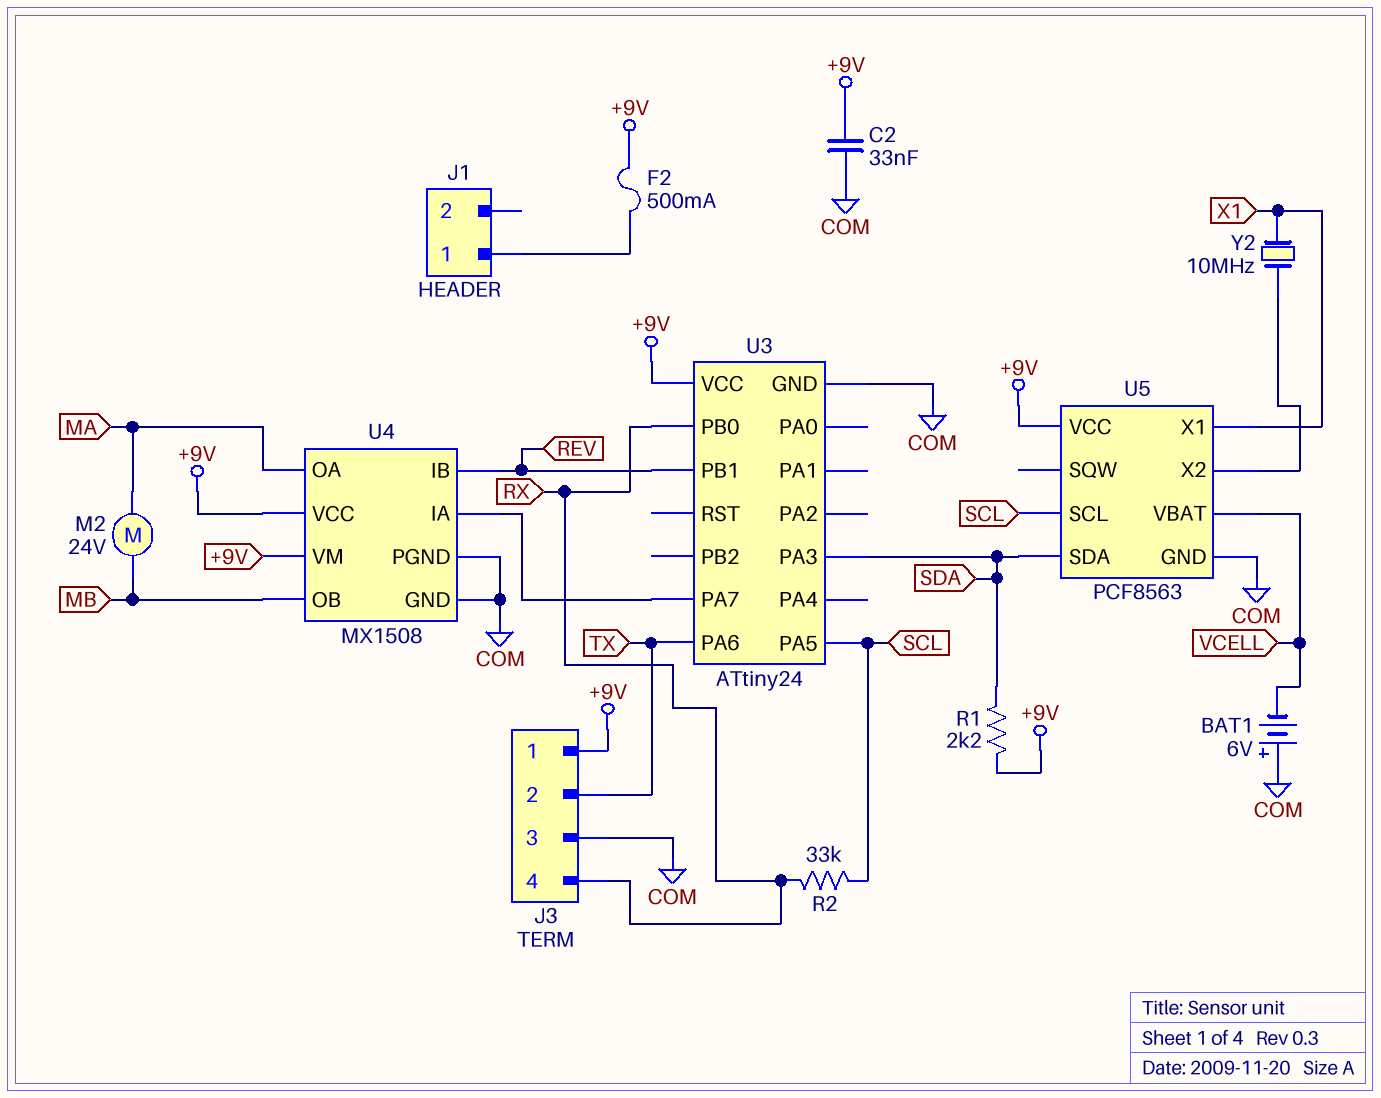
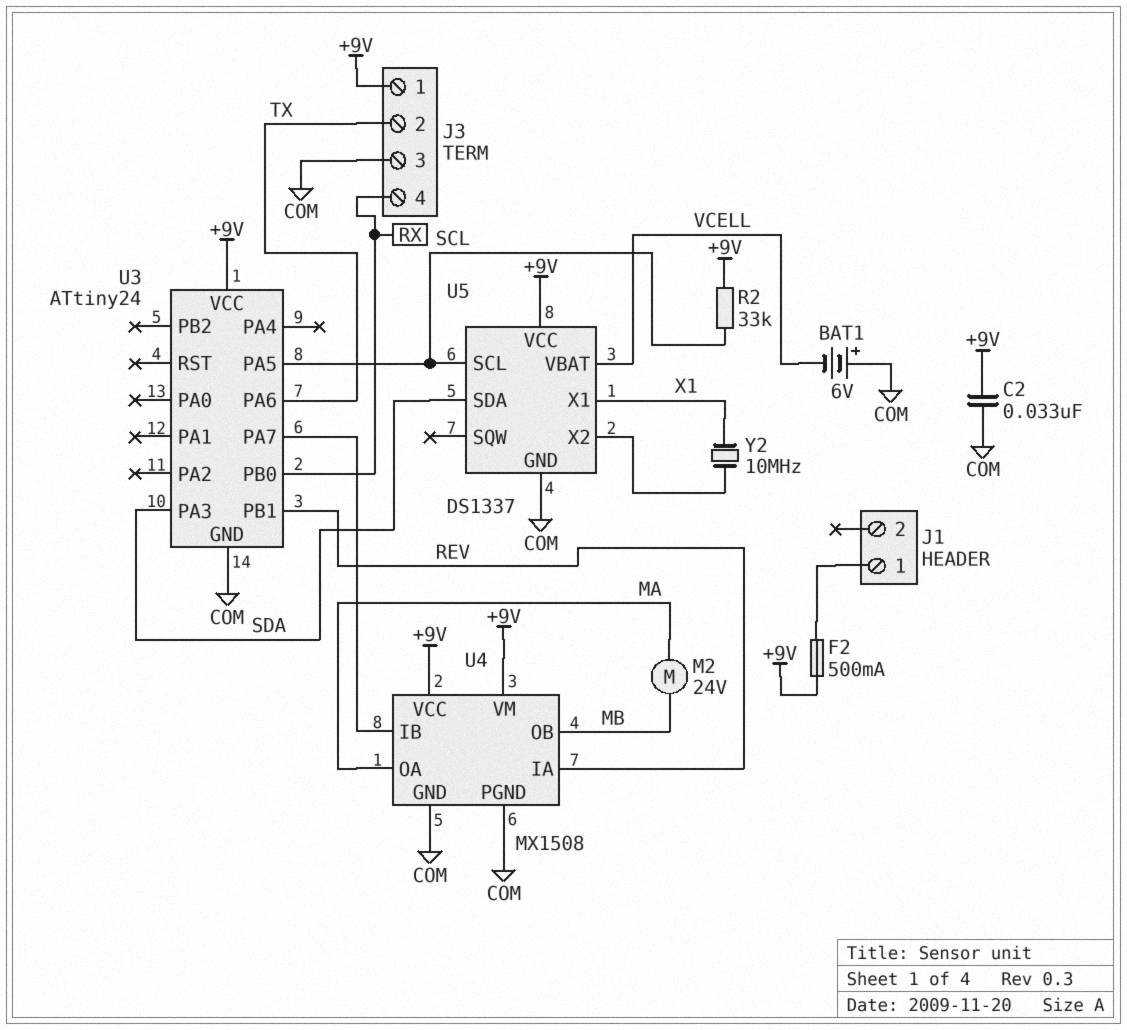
R1: 2.2k (+9V, SDA) -> none
R2: 33k (RX, SCL) -> 33k (+9V, SCL)
U4 pin IA: U3/PA7 -> REV
U4 pin IB: REV -> U3/PA7
U5: PCF8563 -> DS1337

